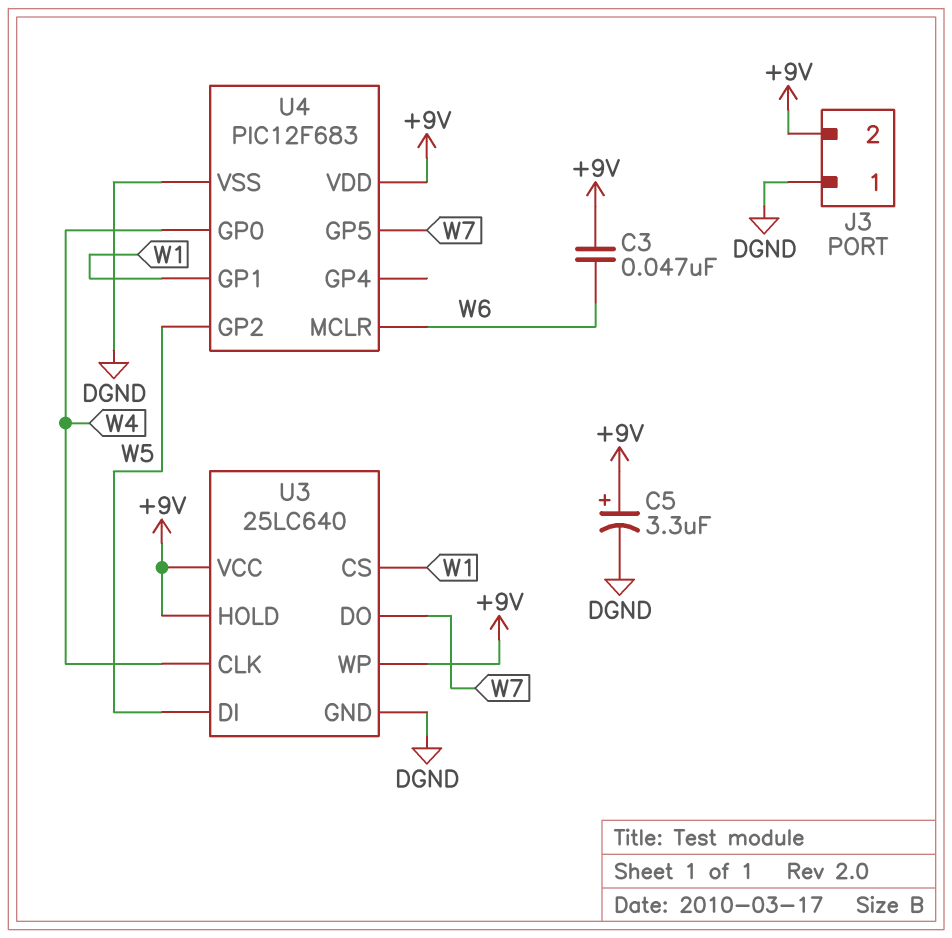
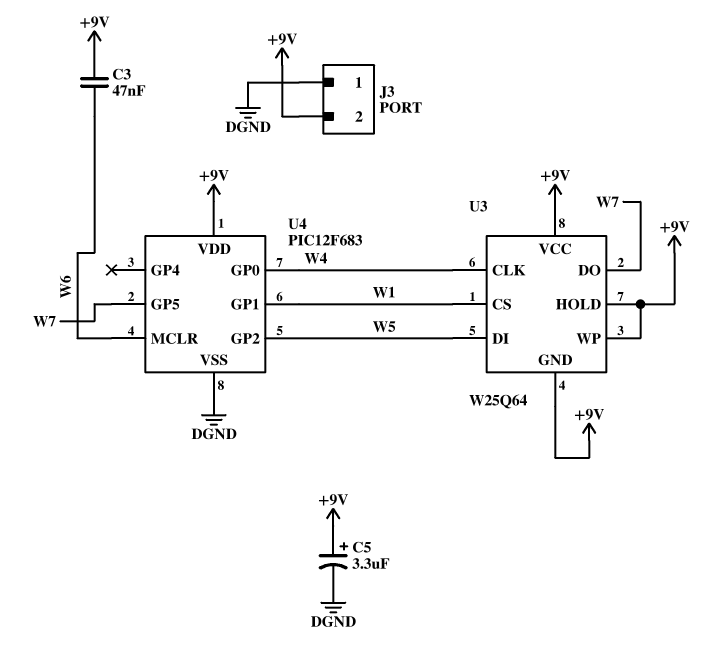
U3: 25LC640 -> W25Q64
U3 pin GND: DGND -> +9V

